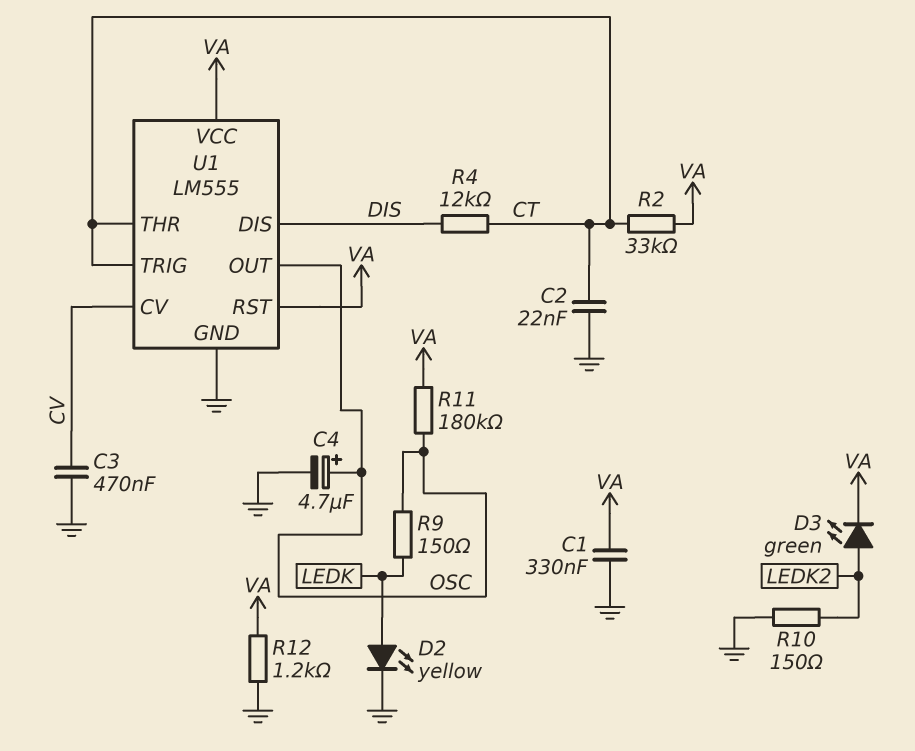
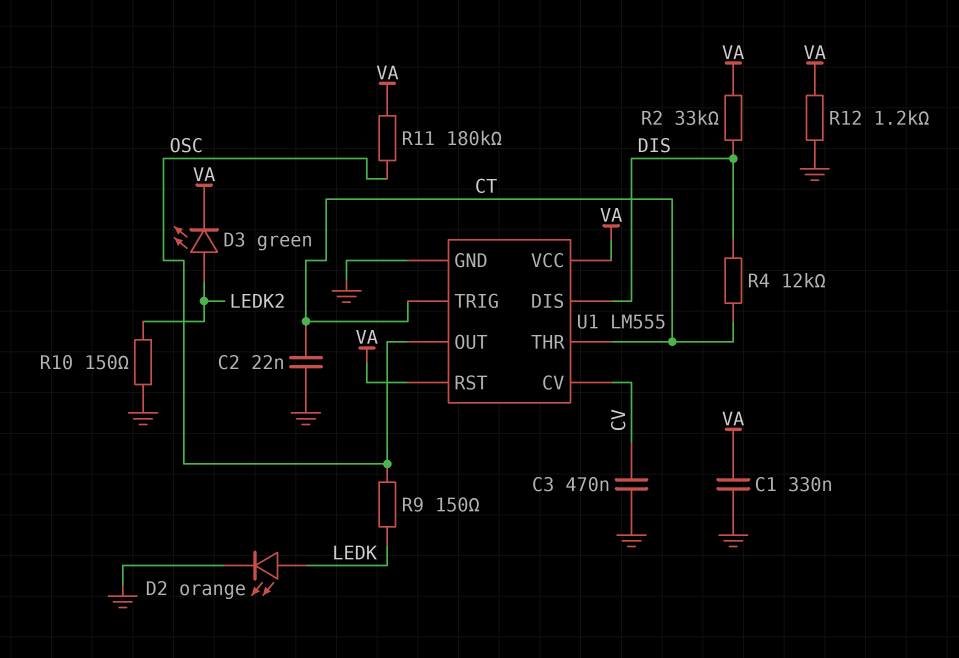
C4: 4.7uF (plus OSC, minus GND) -> none
D2: LED yellow (A LEDK, K GND) -> LED orange (A LEDK, K GND)
R2: 33k (CT, VA) -> 33k (DIS, VA)

